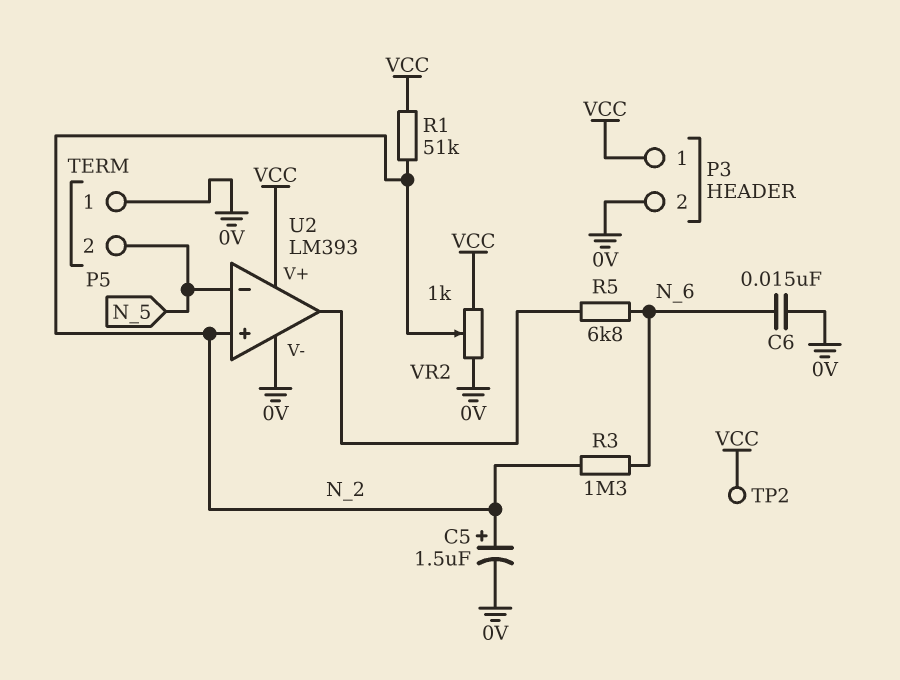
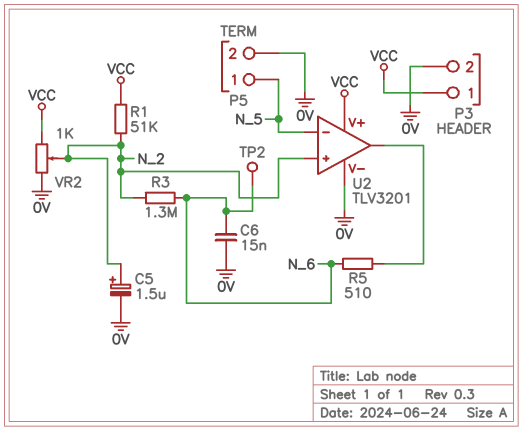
P5 pin 1: 0V -> N_5
P5 pin 2: N_5 -> 0V
R5: 6.8k (N_6, U2/out) -> 510 (N_6, U2/out)
TP2: test point (VCC) -> test point (N_6)
U2: LM393 -> TLV3201

